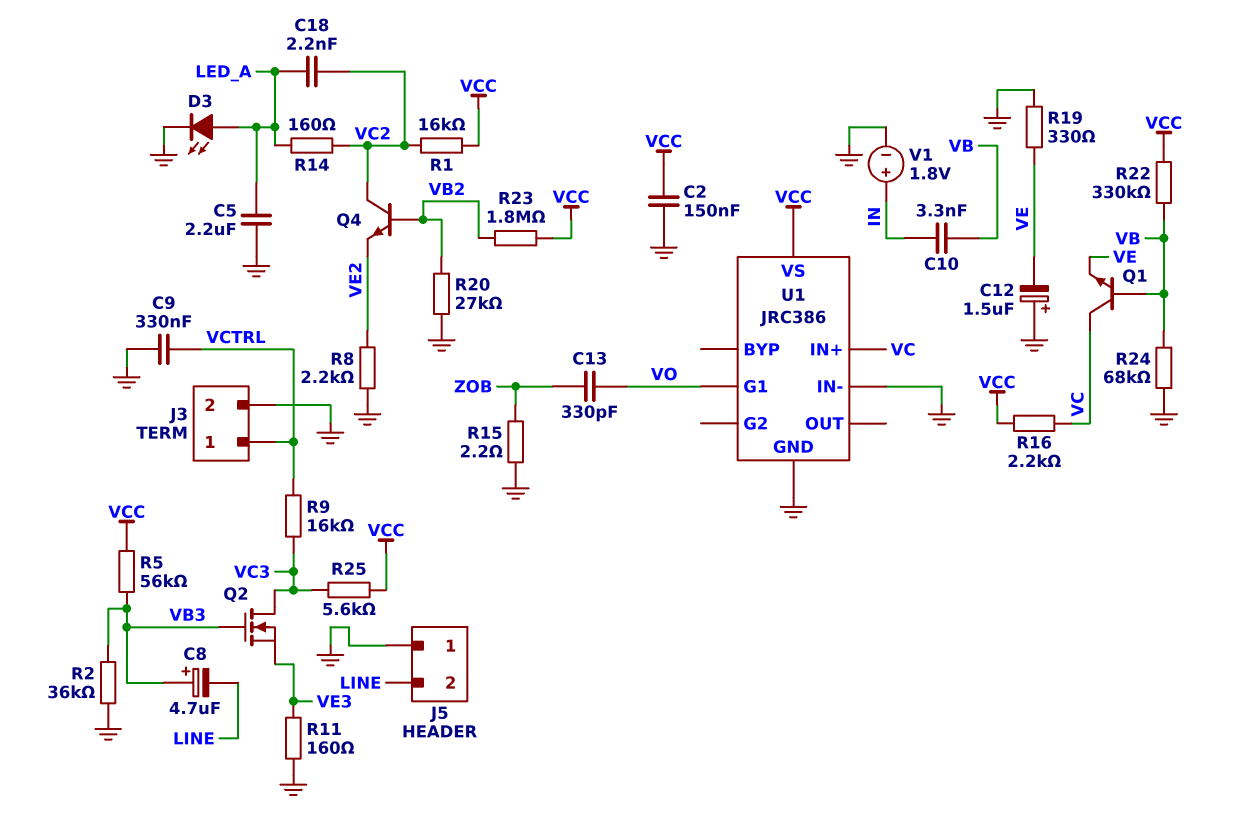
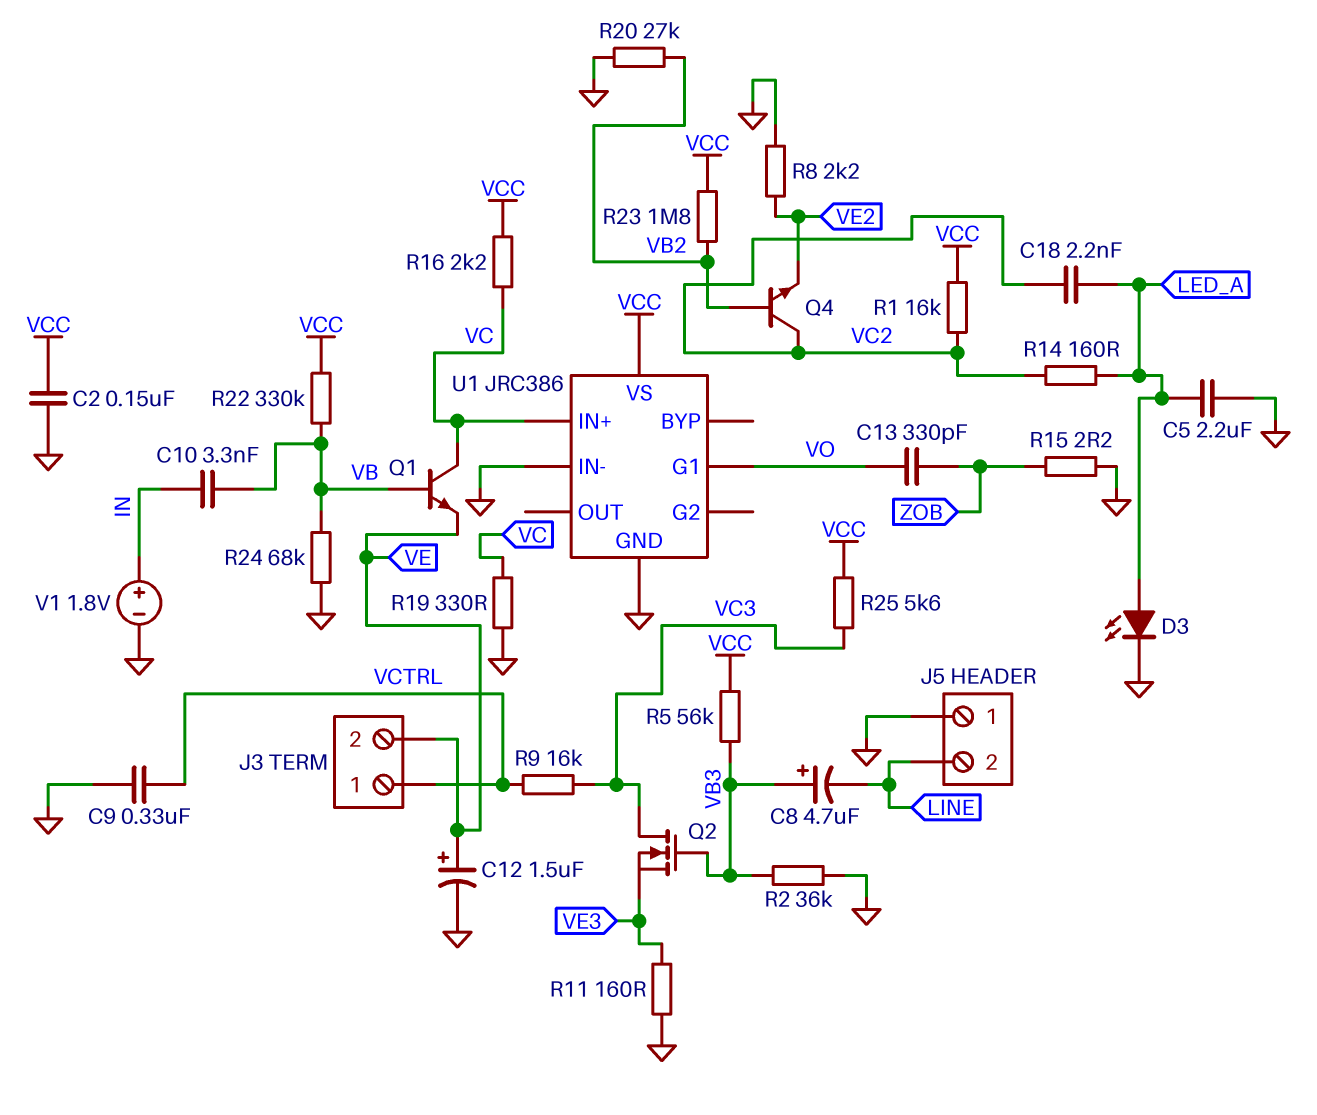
C12: 1.5uF (plus GND, minus VE) -> 1.5uF (plus VE, minus GND)
J3 pin 2: GND -> VE
R19: 330 (GND, VE) -> 330 (GND, VC)

